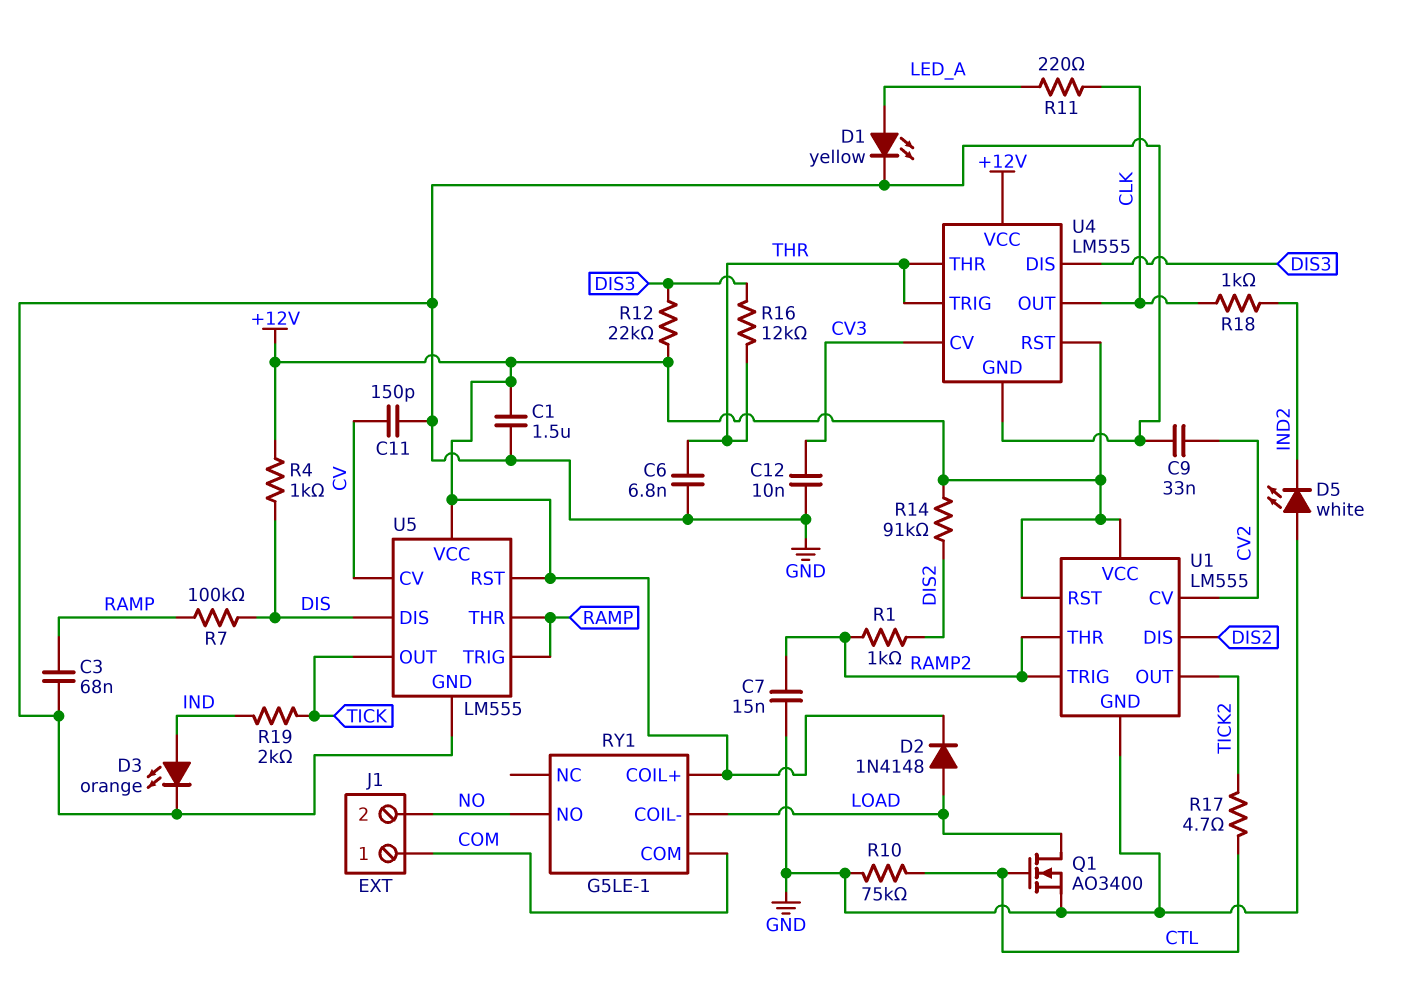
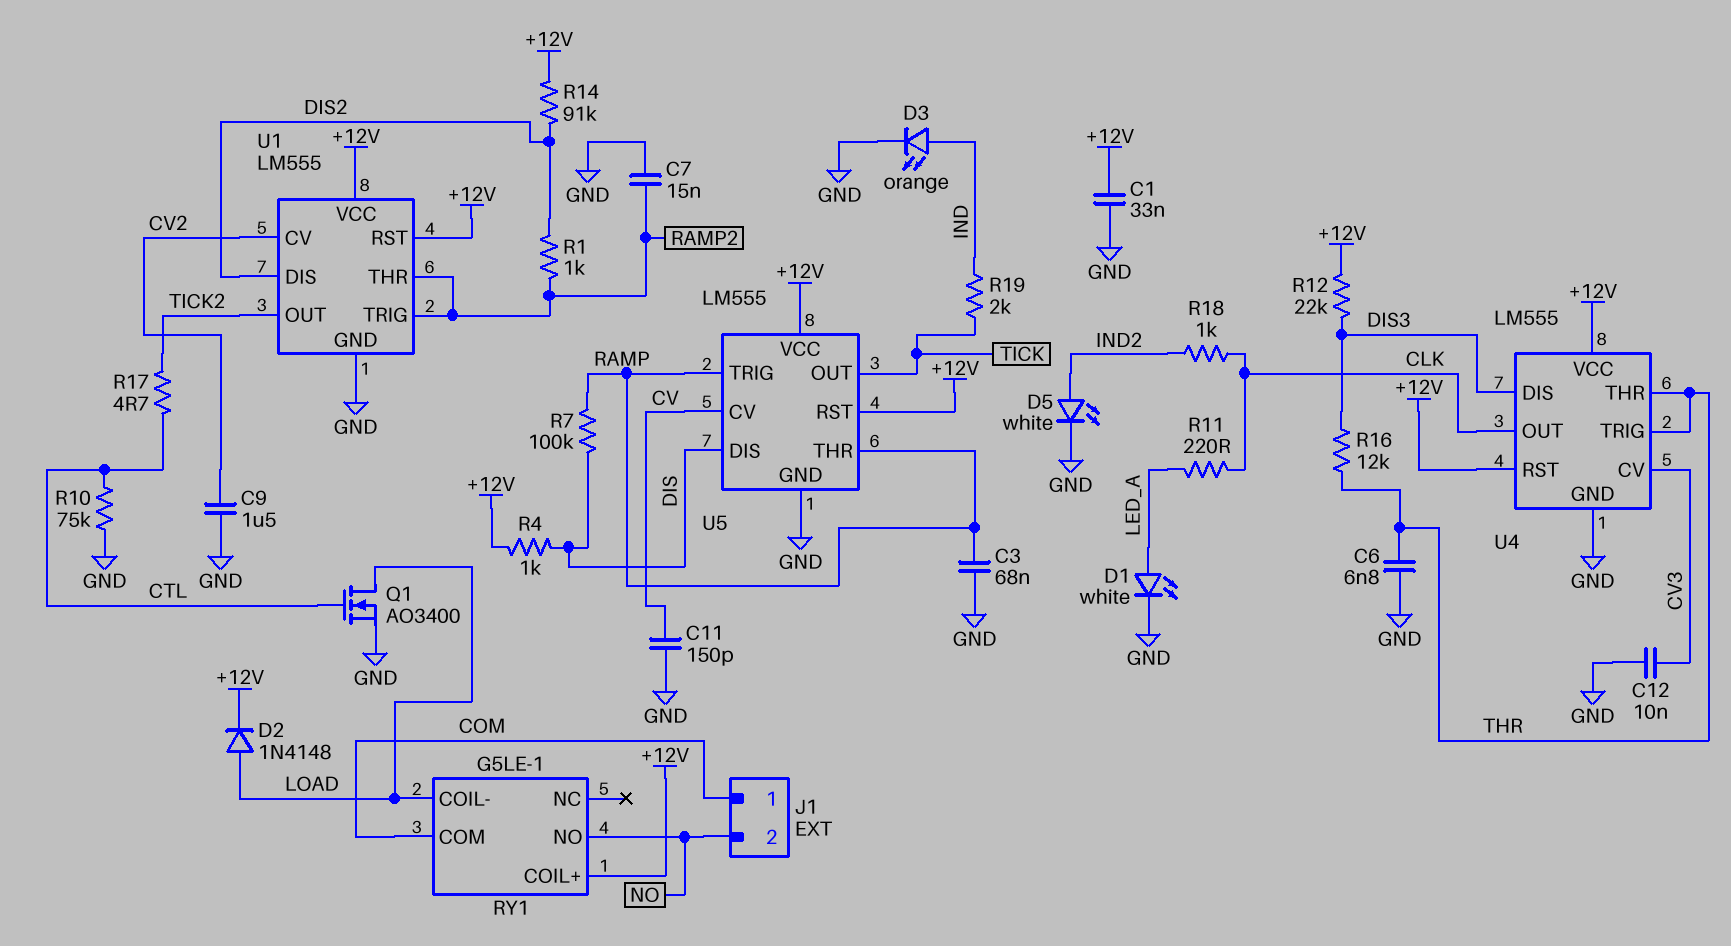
C1: 1.5uF (+12V, GND) -> 33nF (+12V, GND)
C9: 33nF (CV2, GND) -> 1.5uF (CV2, GND)
D1: LED yellow (A LED_A, K GND) -> LED white (A LED_A, K GND)
D5: LED white (A GND, K IND2) -> LED white (A IND2, K GND)

